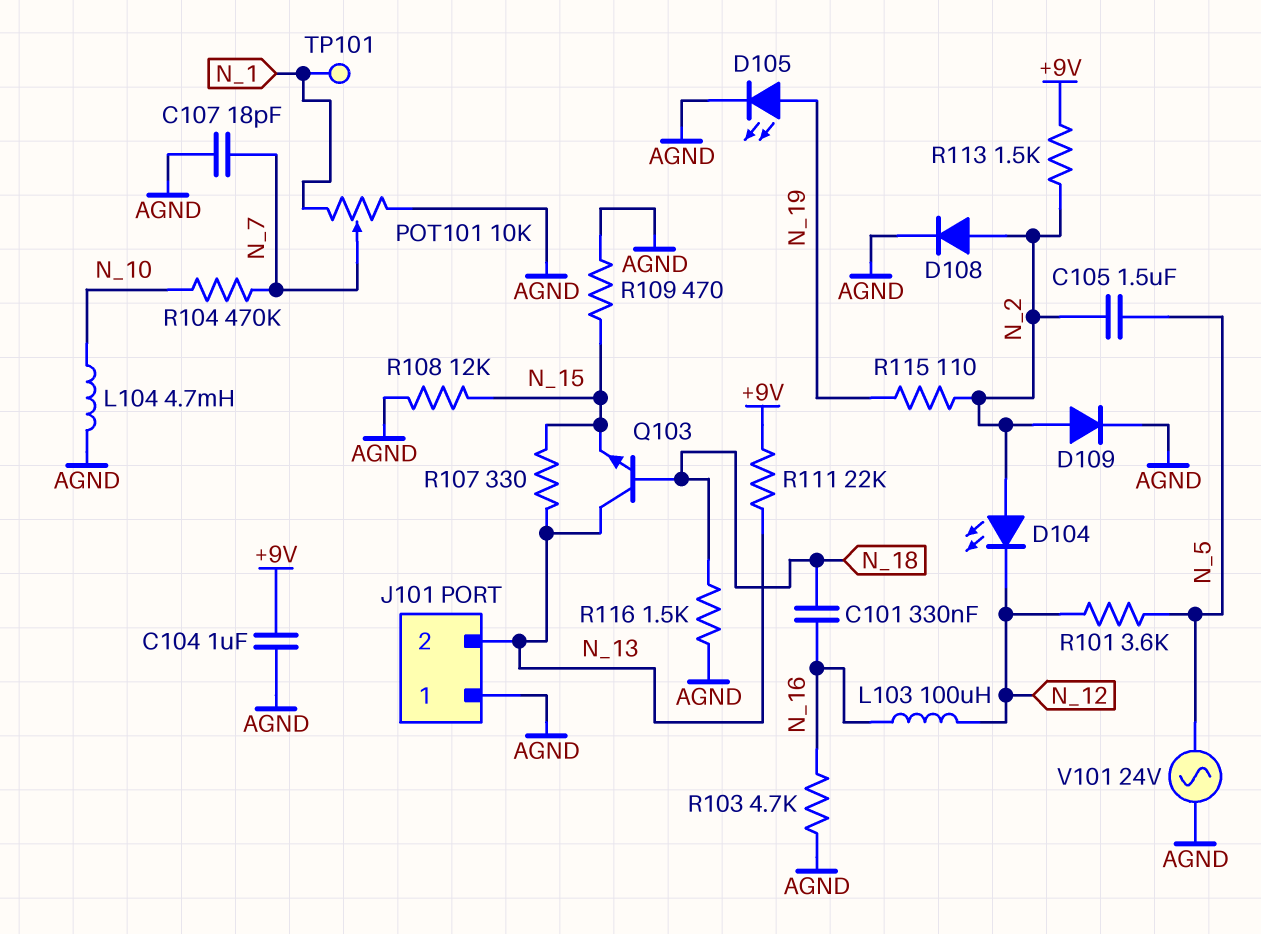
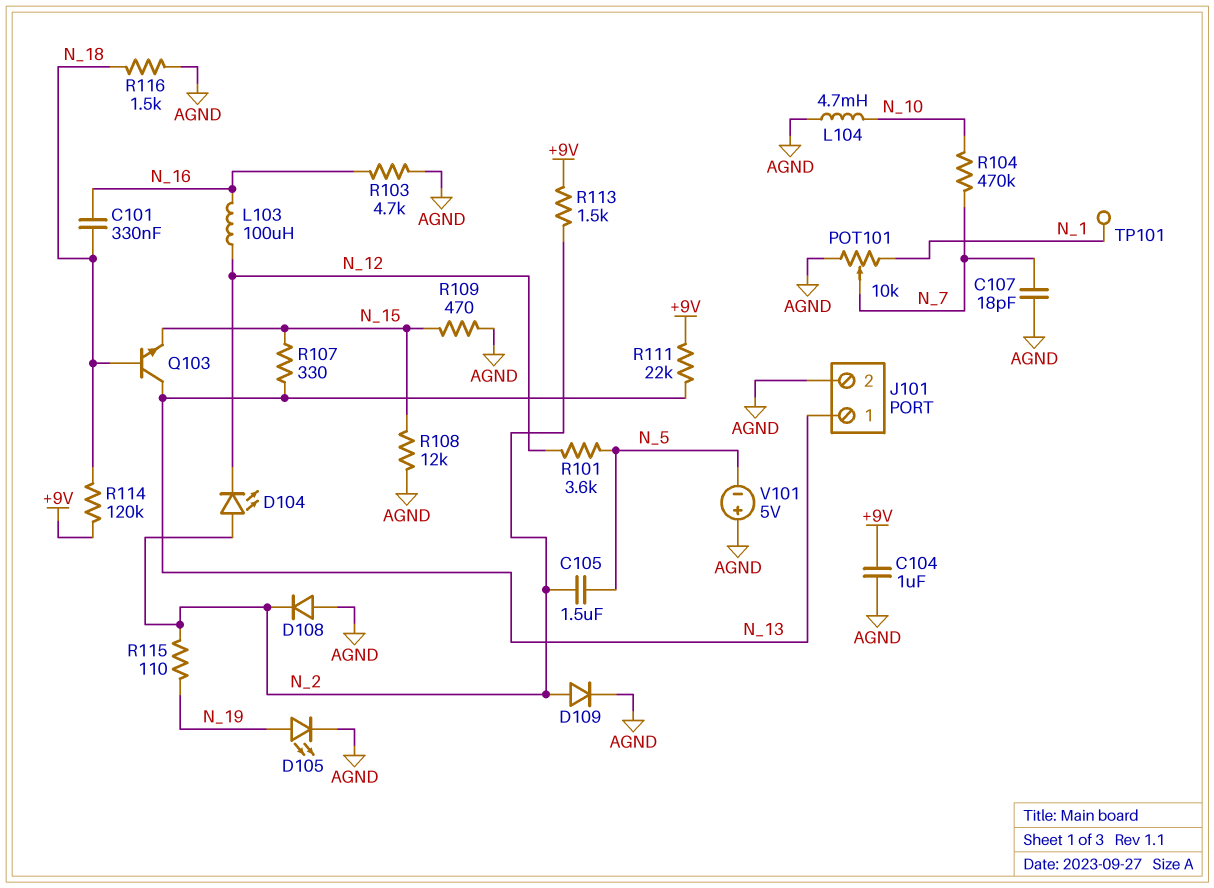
D108: diode (A N_2, K AGND) -> diode (A AGND, K N_2)
J101 pin 1: AGND -> N_13
J101 pin 2: N_13 -> AGND
R114: none -> 120k (+9V, N_18)
V101: AC 24V (AGND, N_5) -> 5V (plus AGND, minus N_5)

